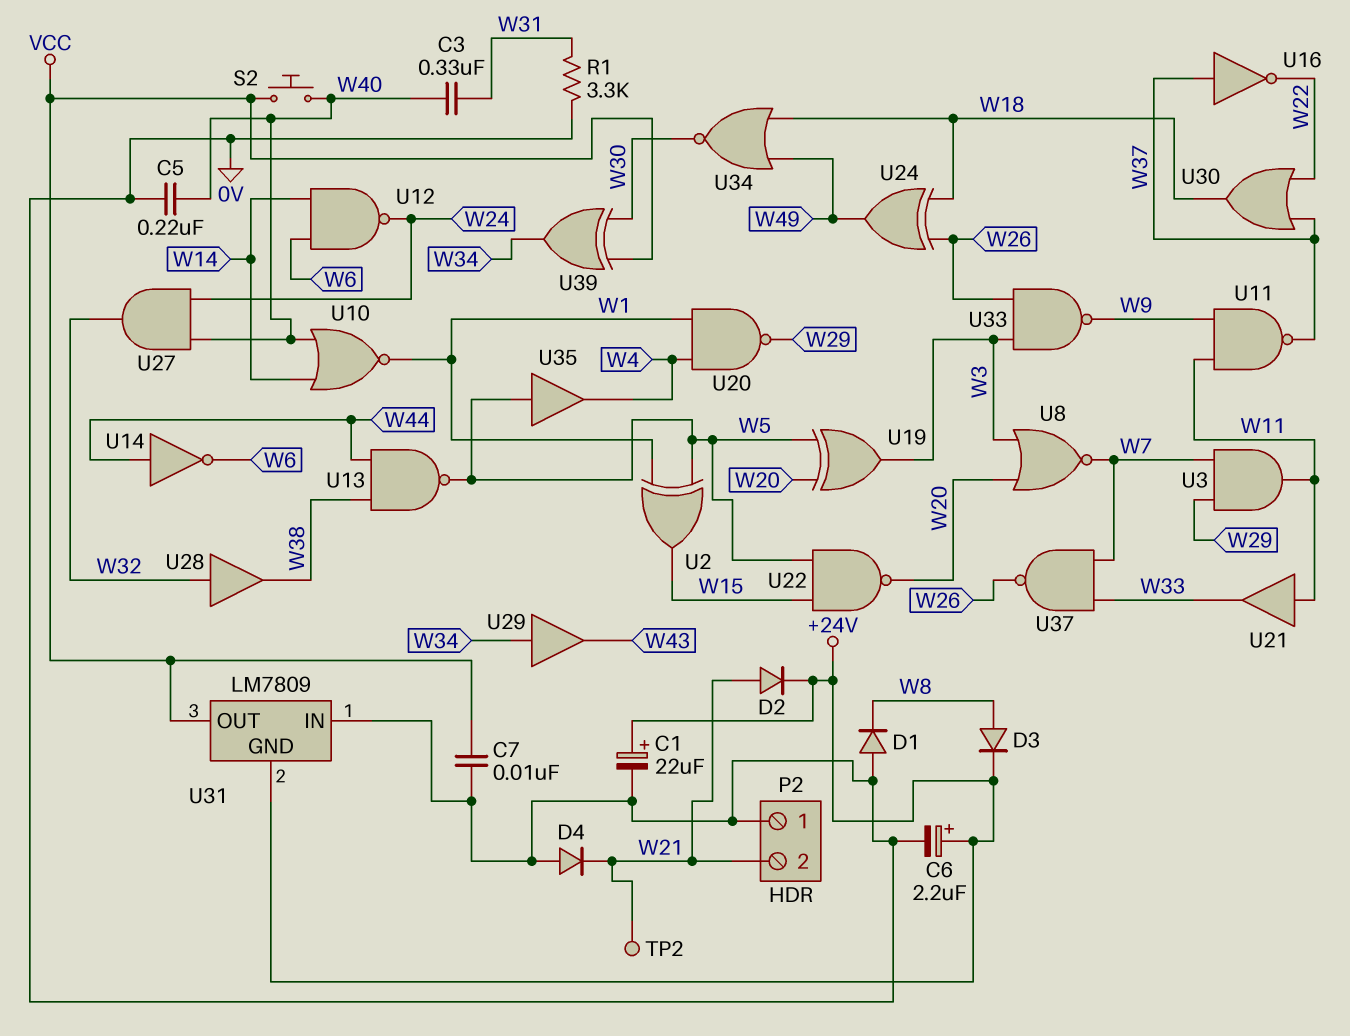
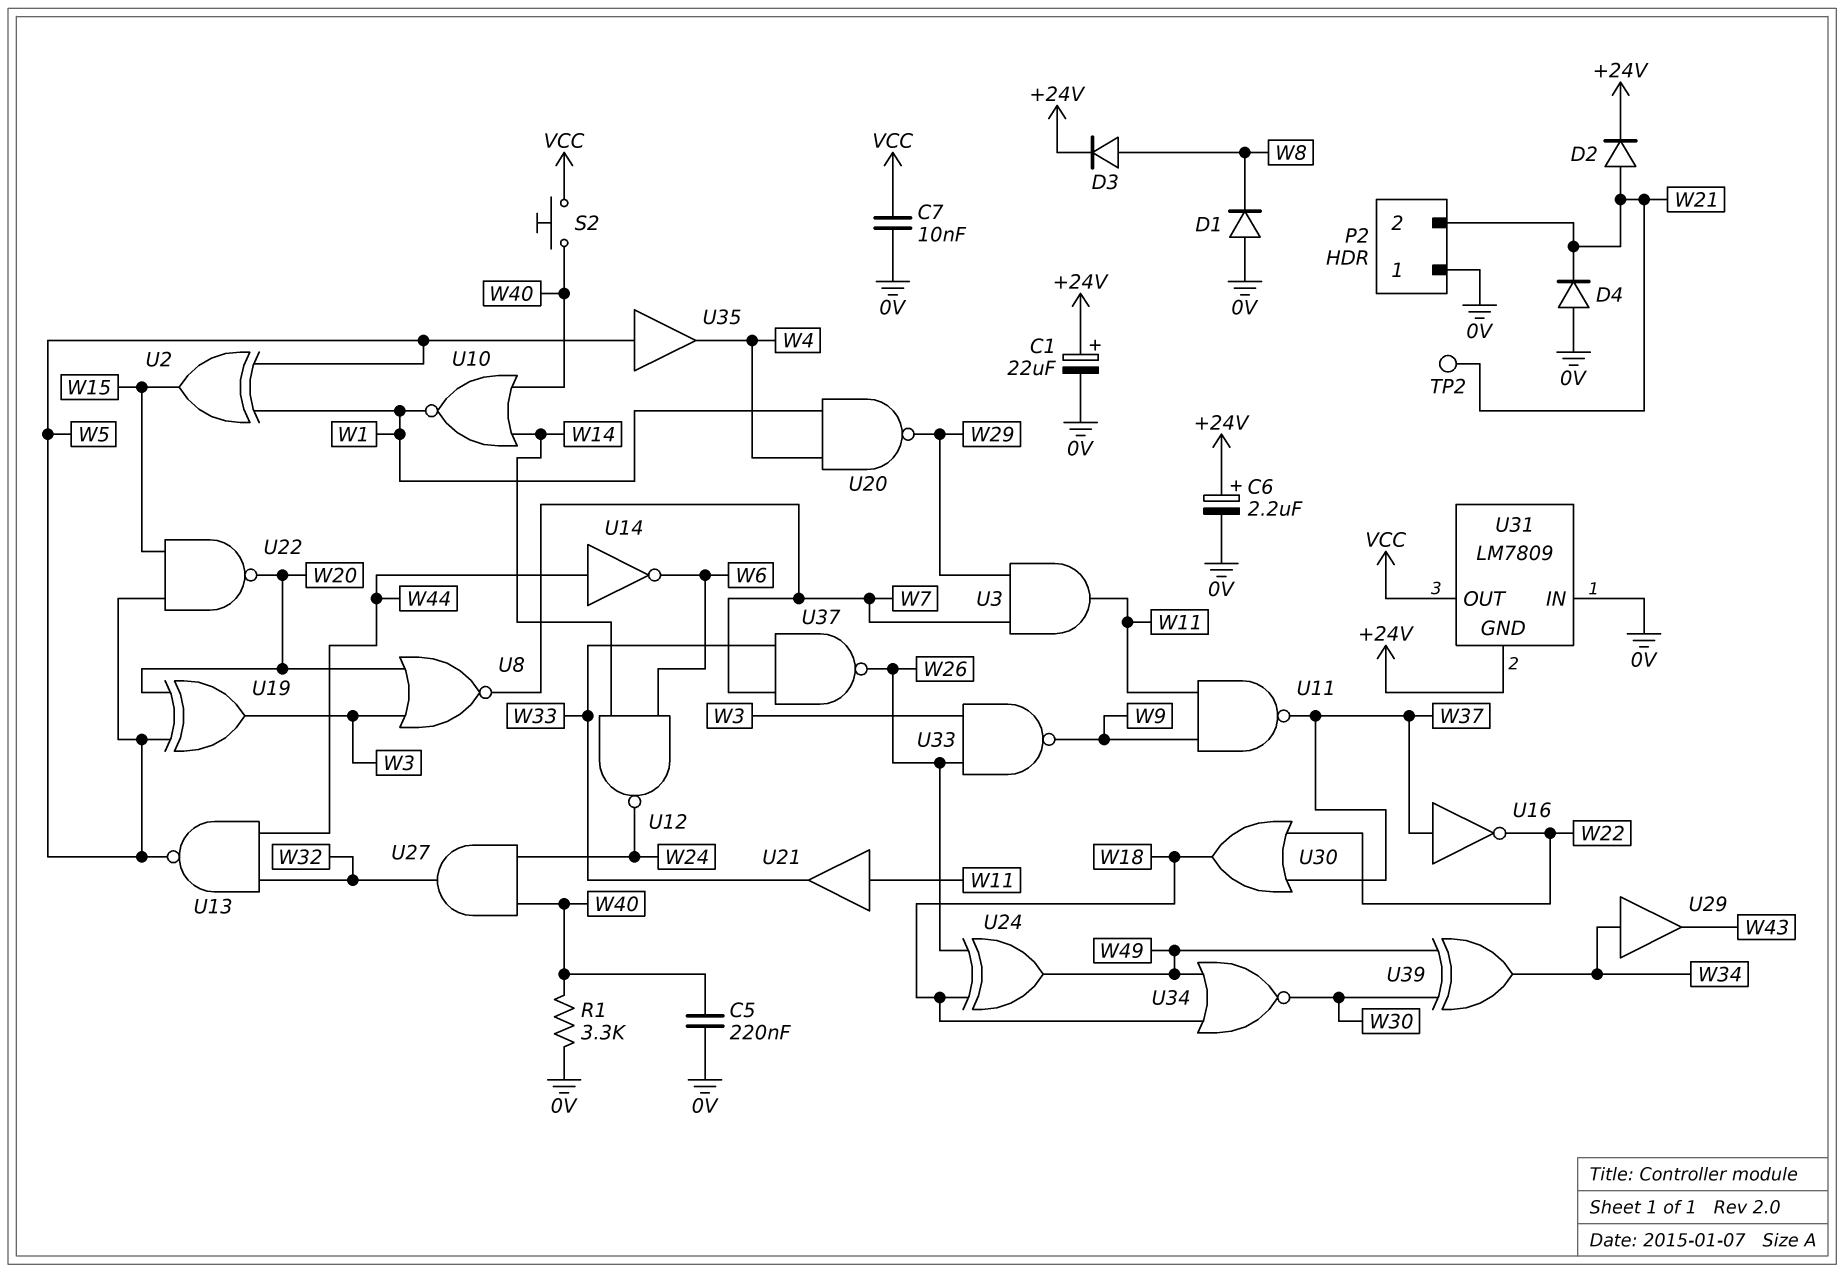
C3: 330nF (W31, W40) -> none
R1: 3.3k (0V, W31) -> 3.3k (0V, W40)
U13: NAND (in W38, in W44, out W5) -> NAND (in W32, in W44, out W5)
U28: buffer (in W32, out W38) -> none
U39: XOR (in VCC, in W30, out W34) -> XOR (in W30, in W49, out W34)

